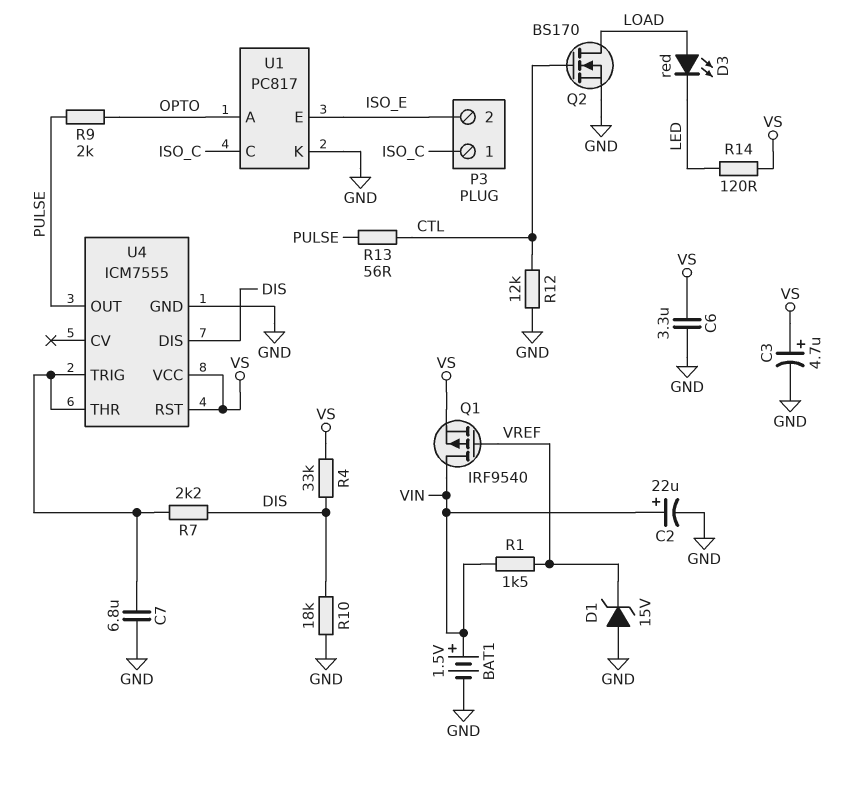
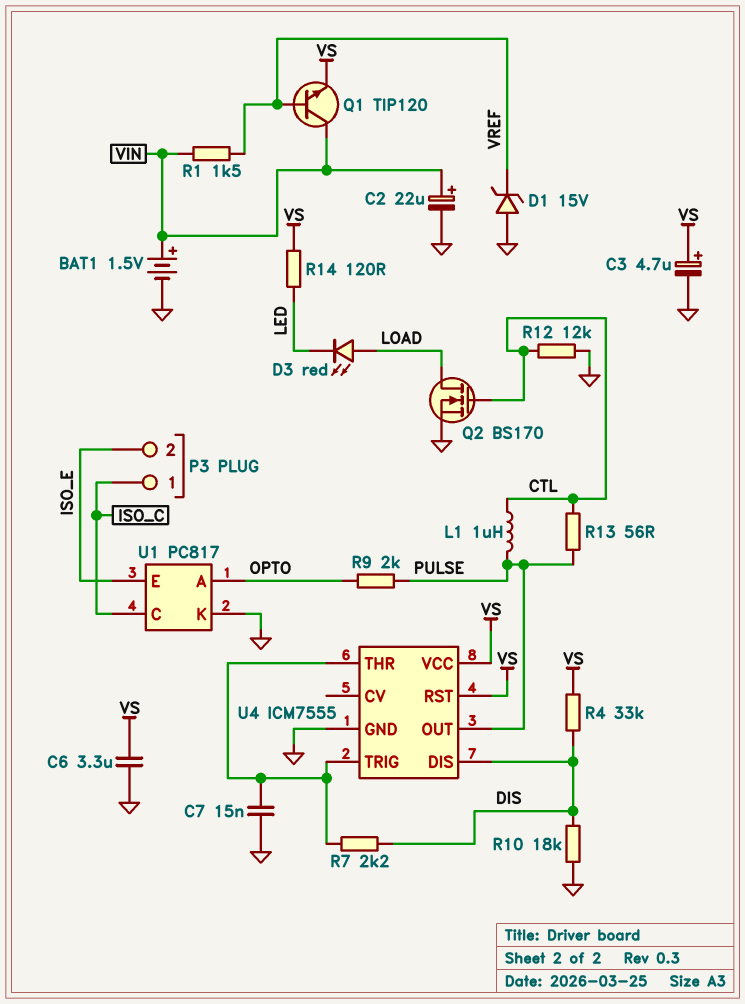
C7: 6.8uF (GND, U4/THR) -> 15nF (GND, U4/THR)
L1: none -> 1uH (CTL, PULSE)
Q1: PMOS IRF9540 (G VREF, D VIN, S VS) -> NPN TIP120 (B VREF, C VIN, E VS)

